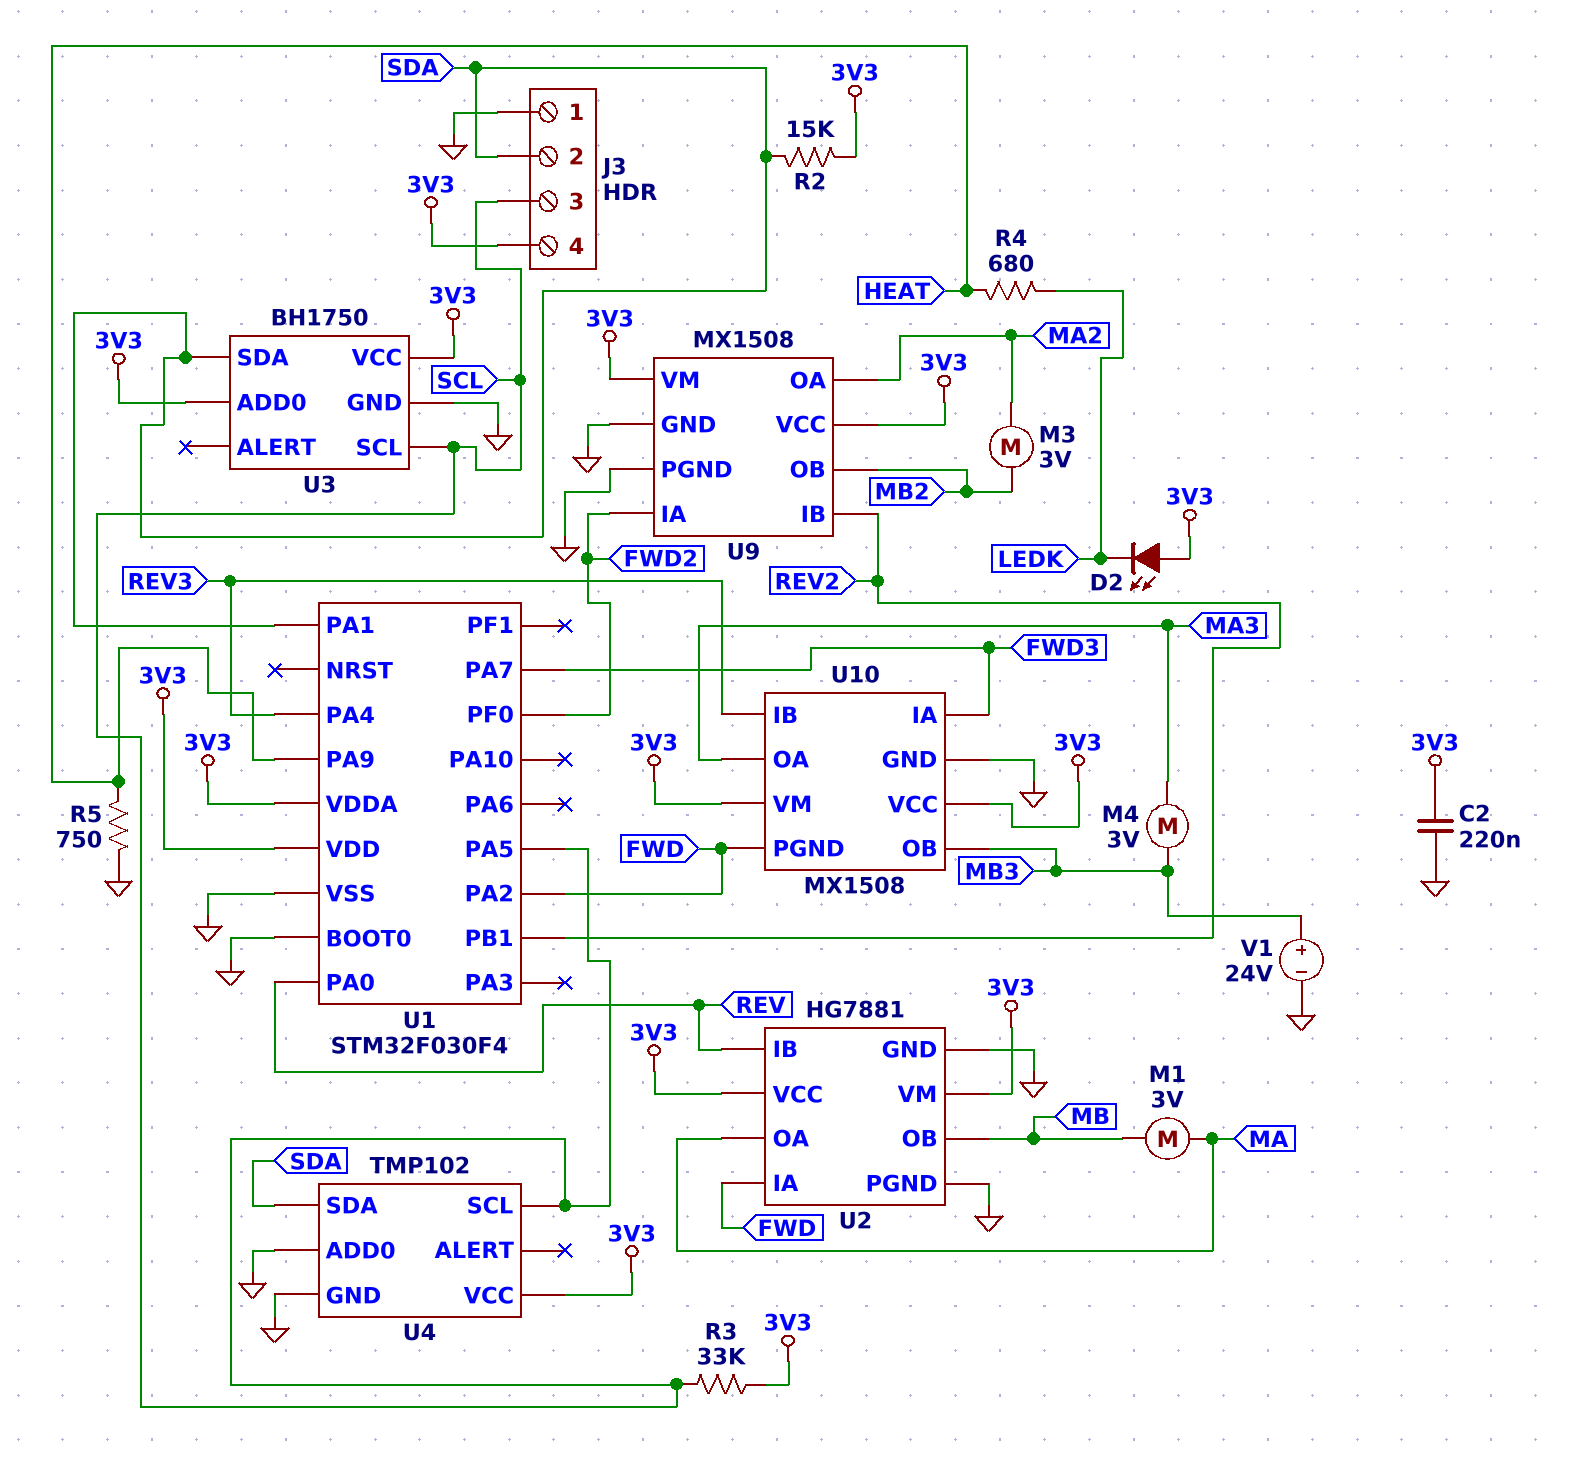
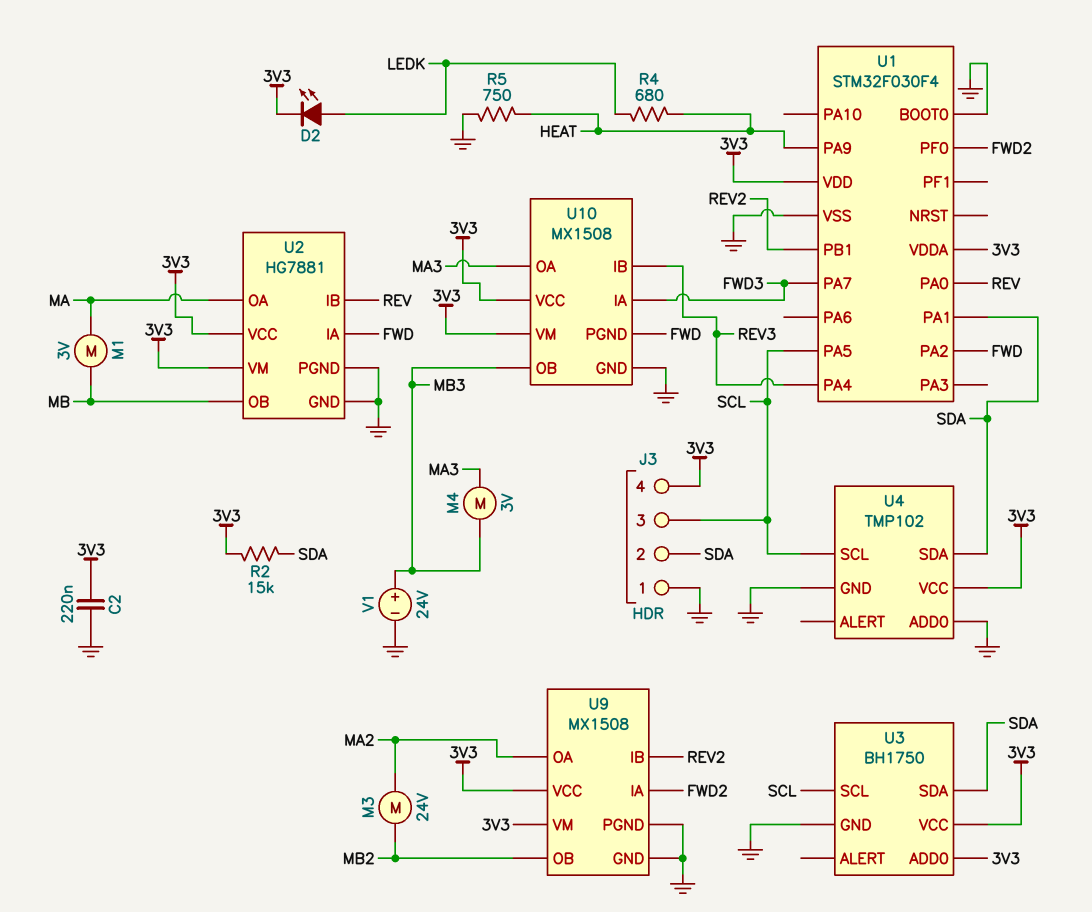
D2: LED (A 3V3, K LEDK) -> LED (A LEDK, K 3V3)
M3: motor 3V (MA2, MB2) -> motor 24V (MA2, MB2)
R3: 33k (3V3, SCL) -> none

